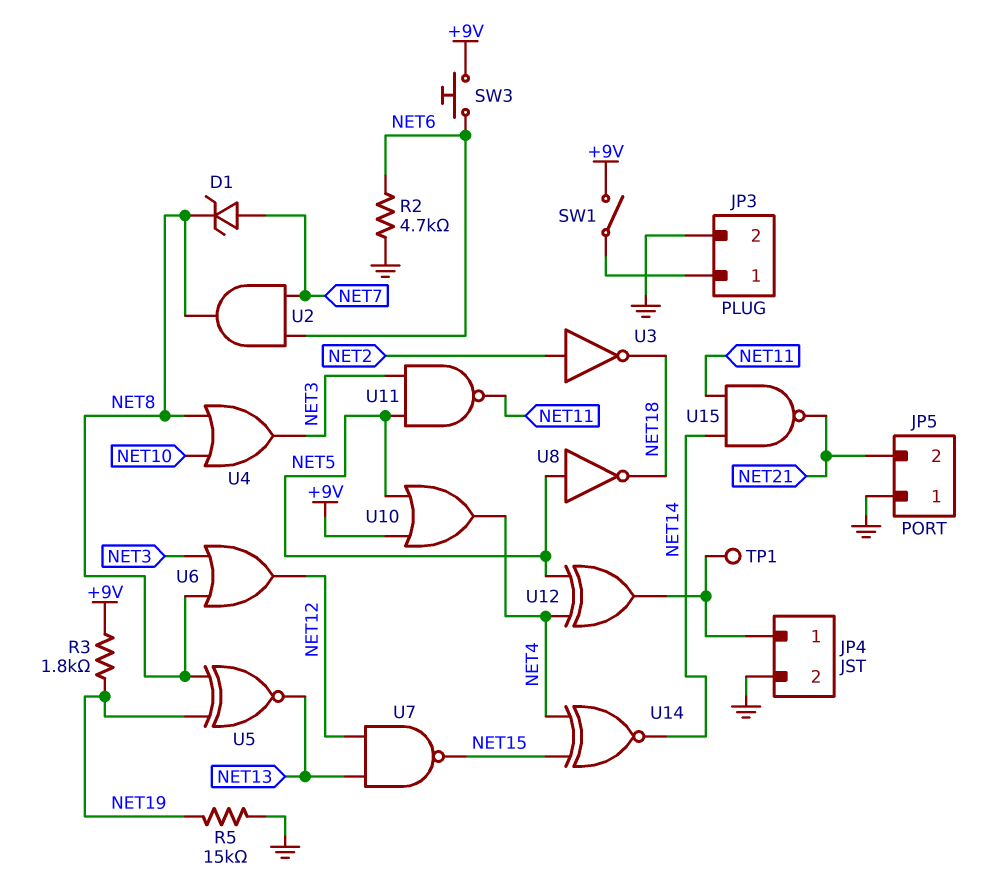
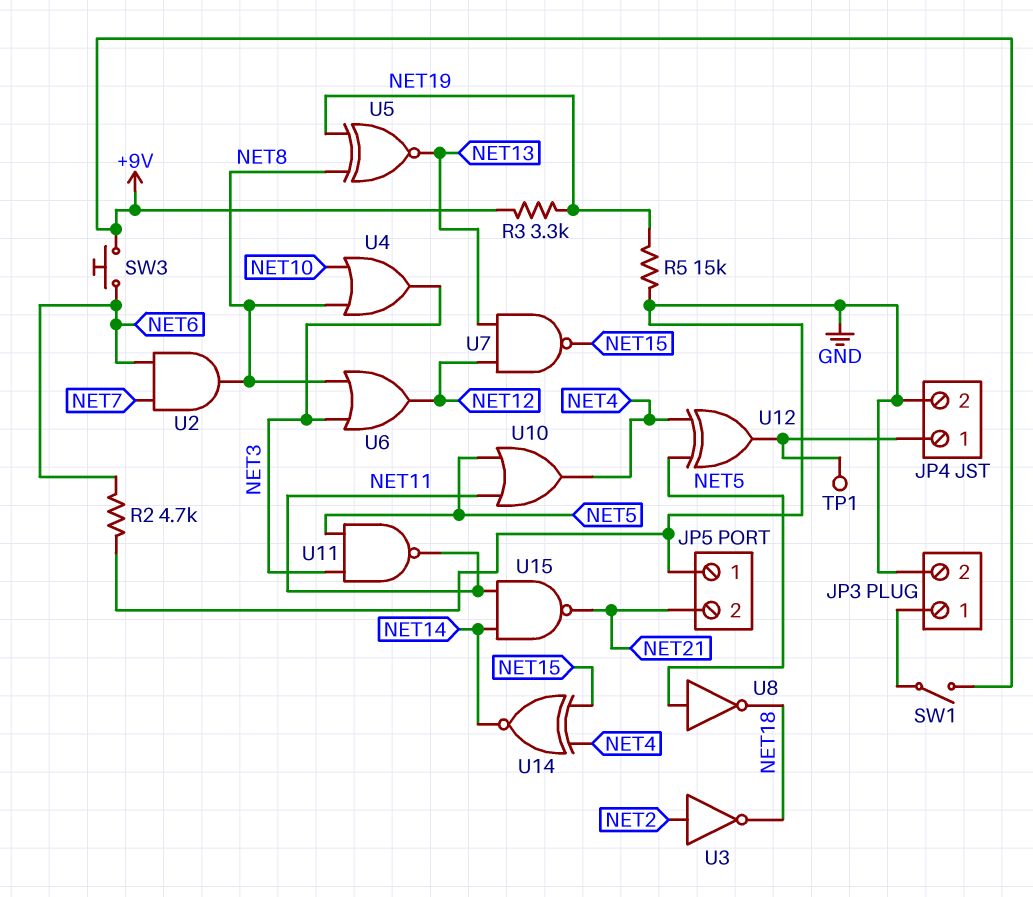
D1: zener (A NET7, K NET8) -> none
R3: 1.8k (+9V, NET19) -> 3.3k (+9V, NET19)
U10: OR (in +9V, in NET5, out NET4) -> OR (in NET5, in NET11, out NET4)

